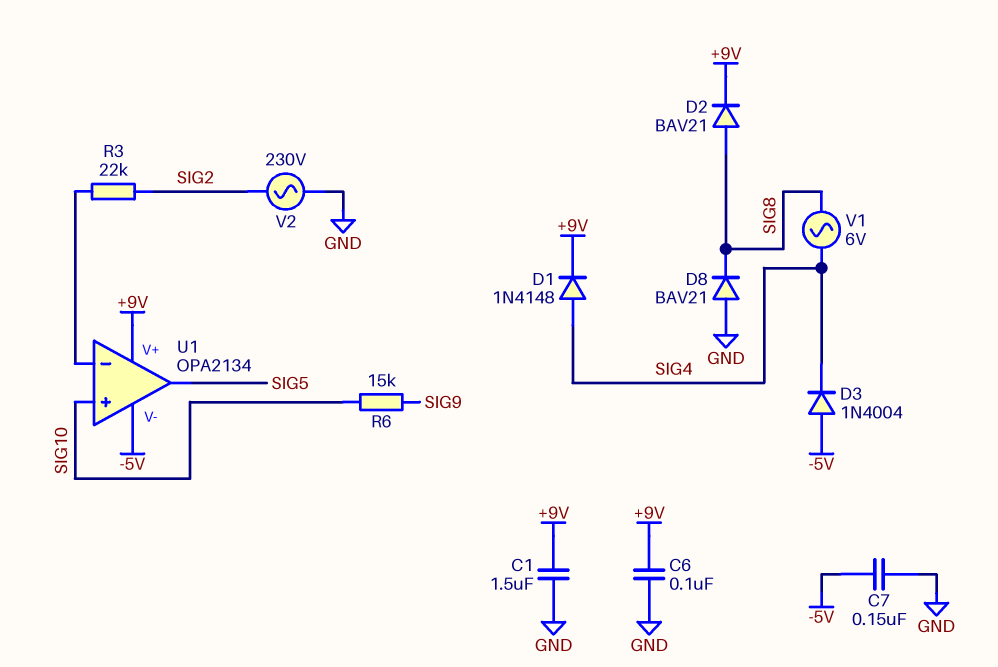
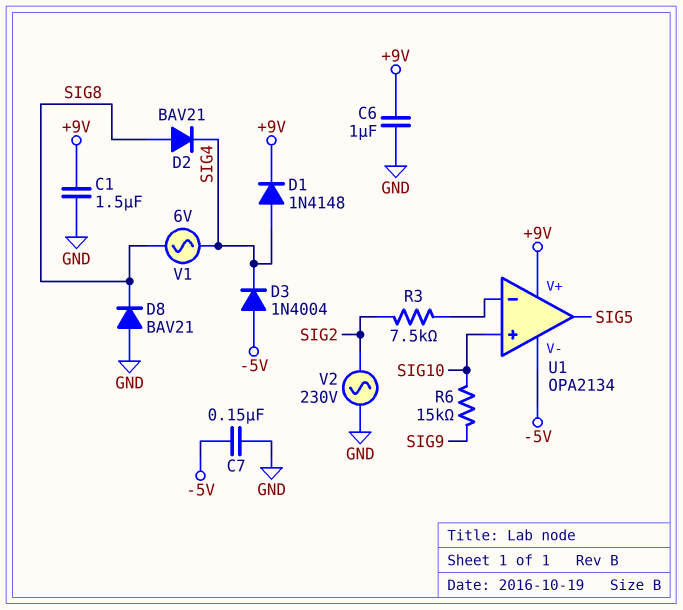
C6: 100nF (+9V, GND) -> 1uF (+9V, GND)
D2: diode BAV21 (A SIG8, K +9V) -> diode BAV21 (A SIG8, K SIG4)
R3: 22k (SIG2, U1/in-) -> 7.5k (SIG2, U1/in-)

